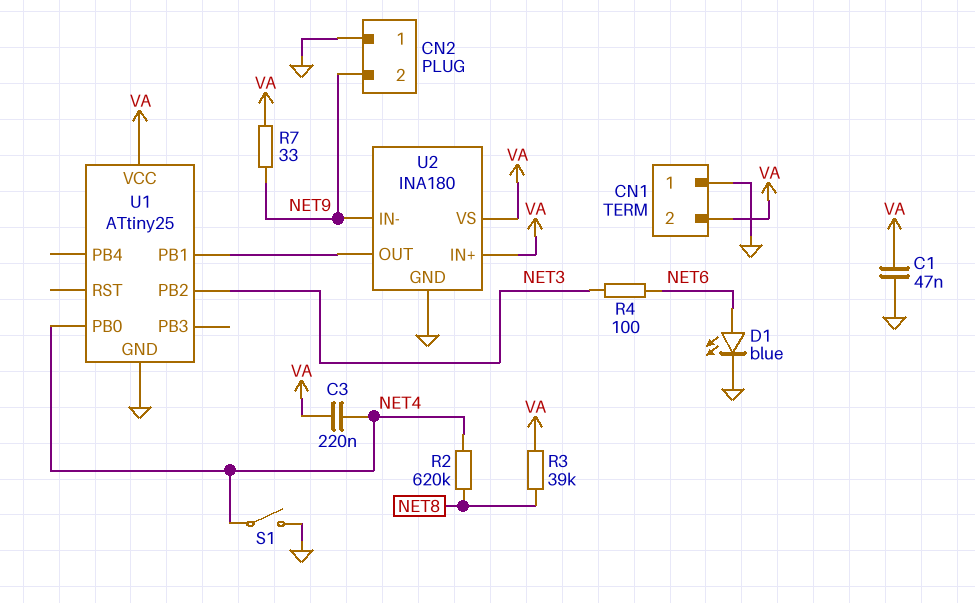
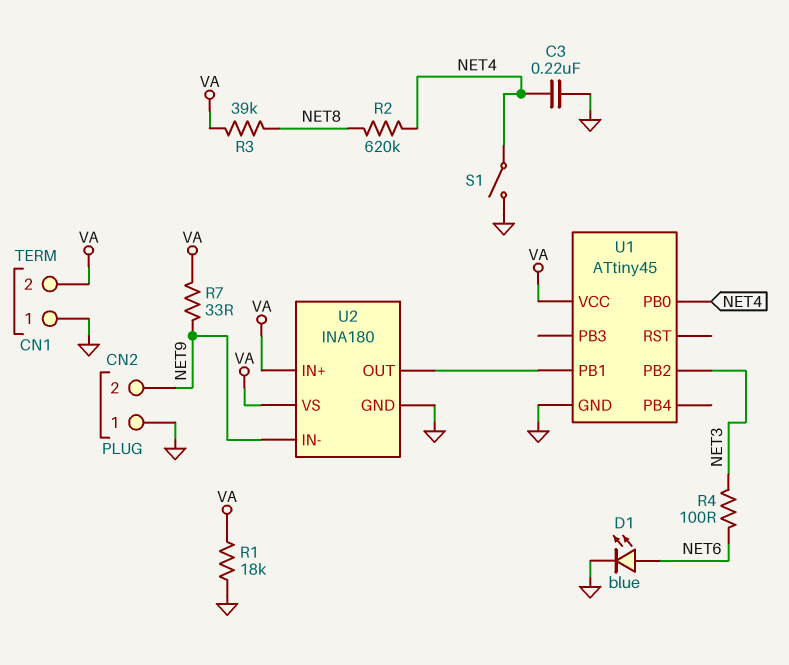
C1: 47nF (GND, VA) -> none
C3: 220nF (NET4, VA) -> 220nF (GND, NET4)
R1: none -> 18k (GND, VA)
U1: ATtiny25 -> ATtiny45

